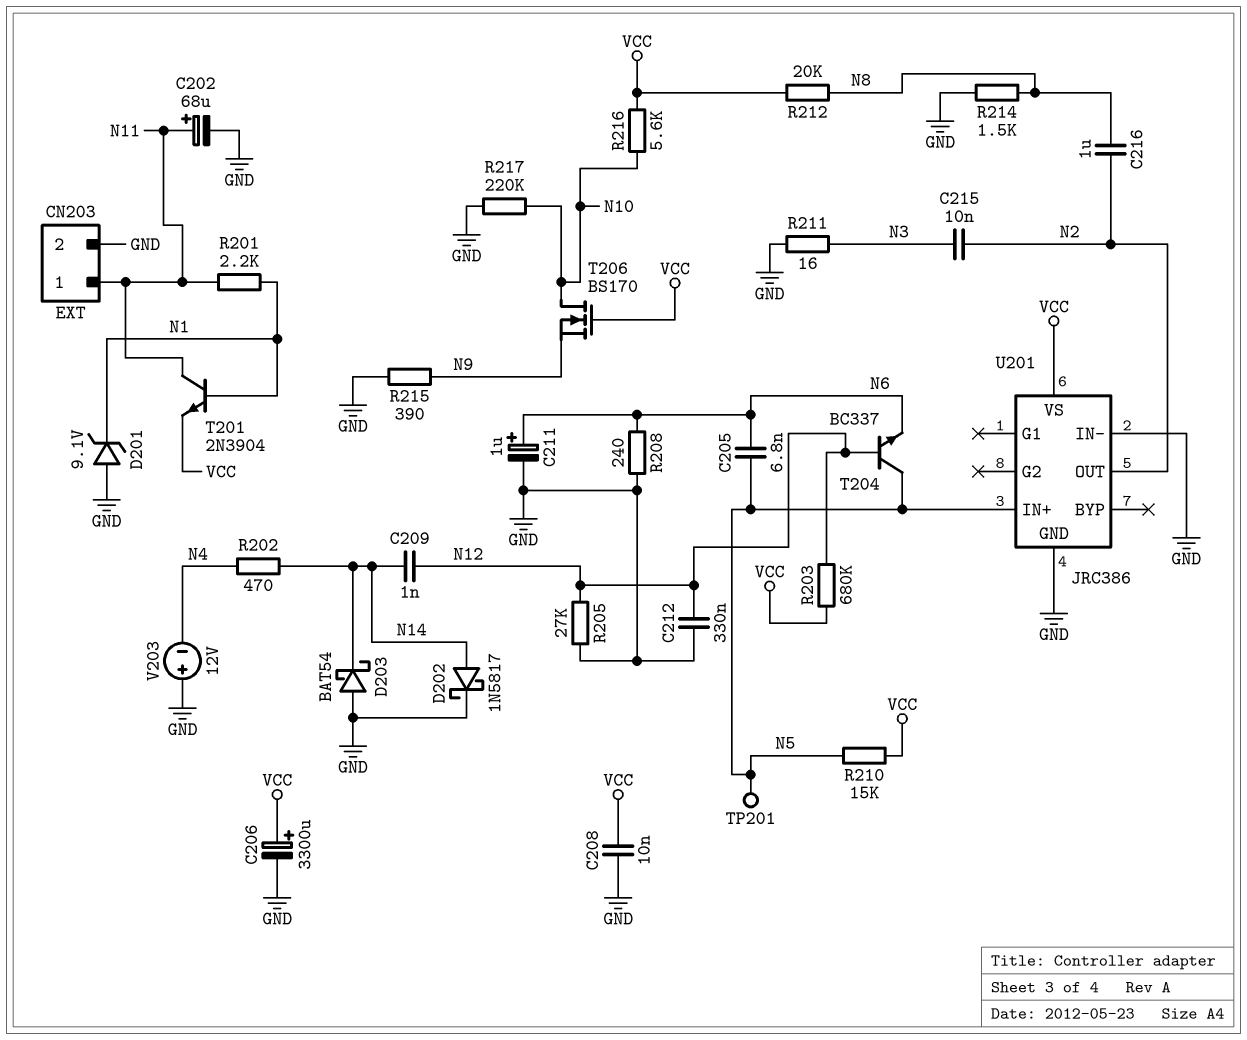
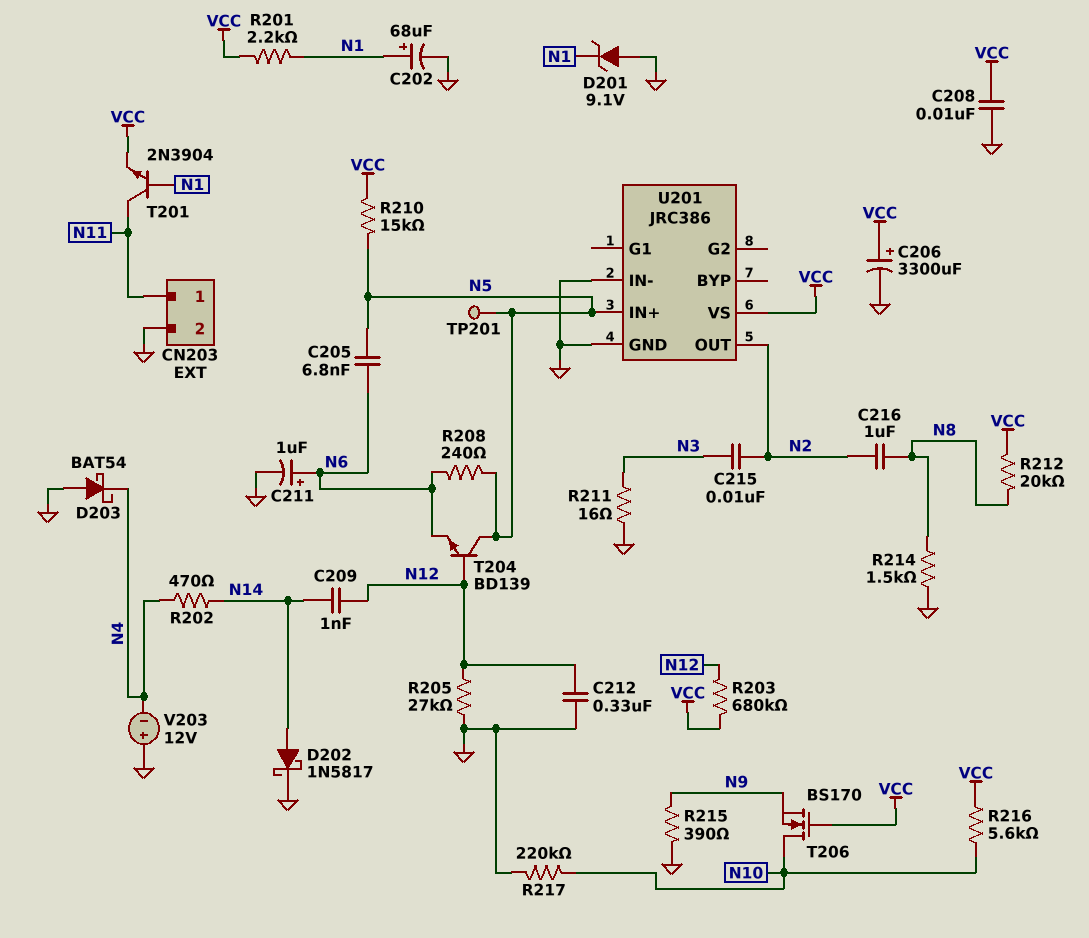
C202: 68uF (plus N11, minus GND) -> 68uF (plus N1, minus GND)
D203: schottky BAT54 (A GND, K N14) -> schottky BAT54 (A GND, K N4)
R201: 2.2k (N1, N11) -> 2.2k (N1, VCC)
R208: 240 (GND, N6) -> 240 (N5, N6)
T204: NPN BC337 (B N12, C N5, E N6) -> NPN BD139 (B N12, C N5, E N6)

